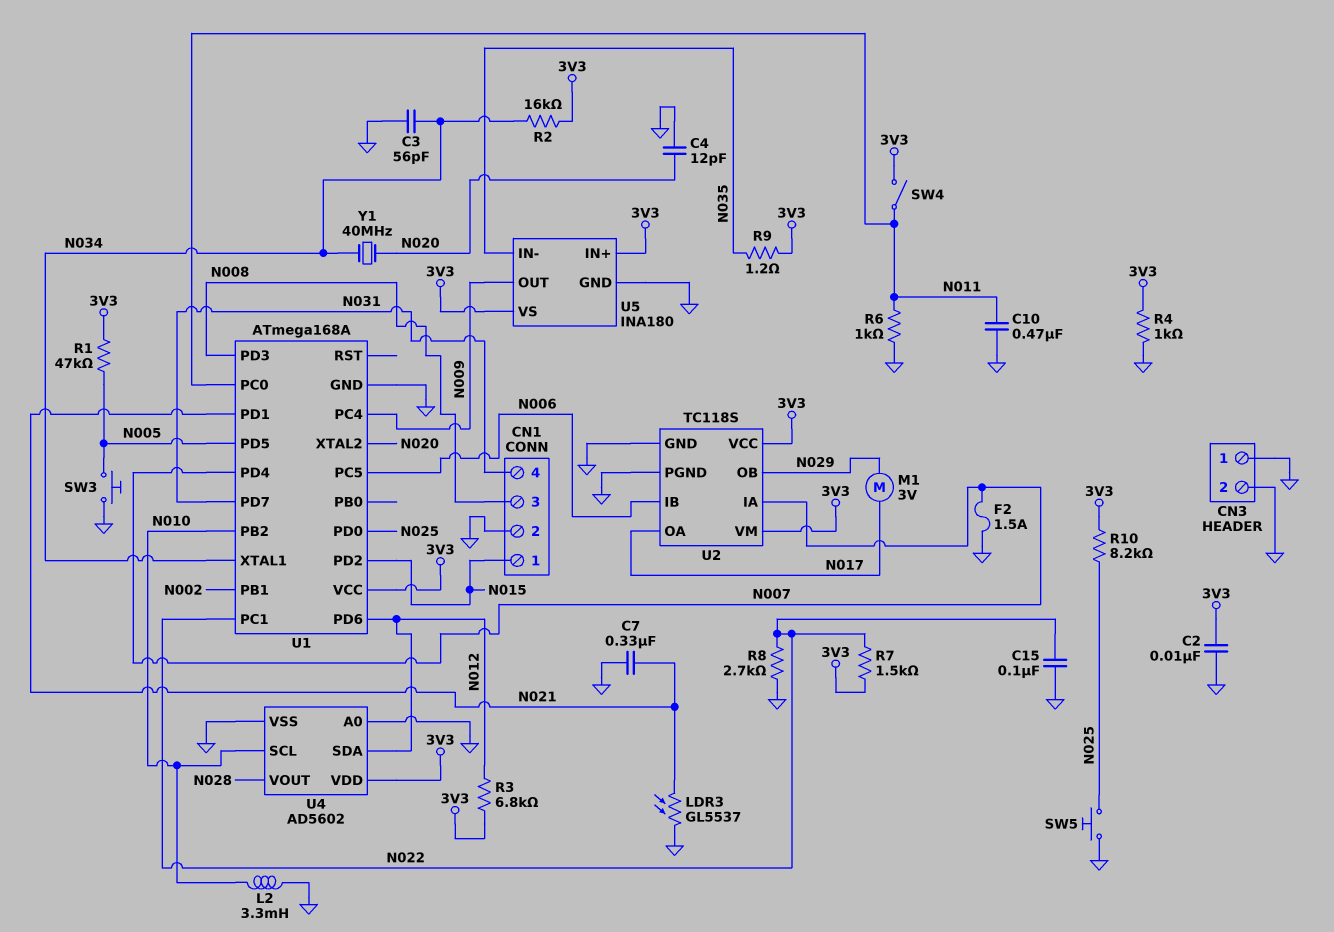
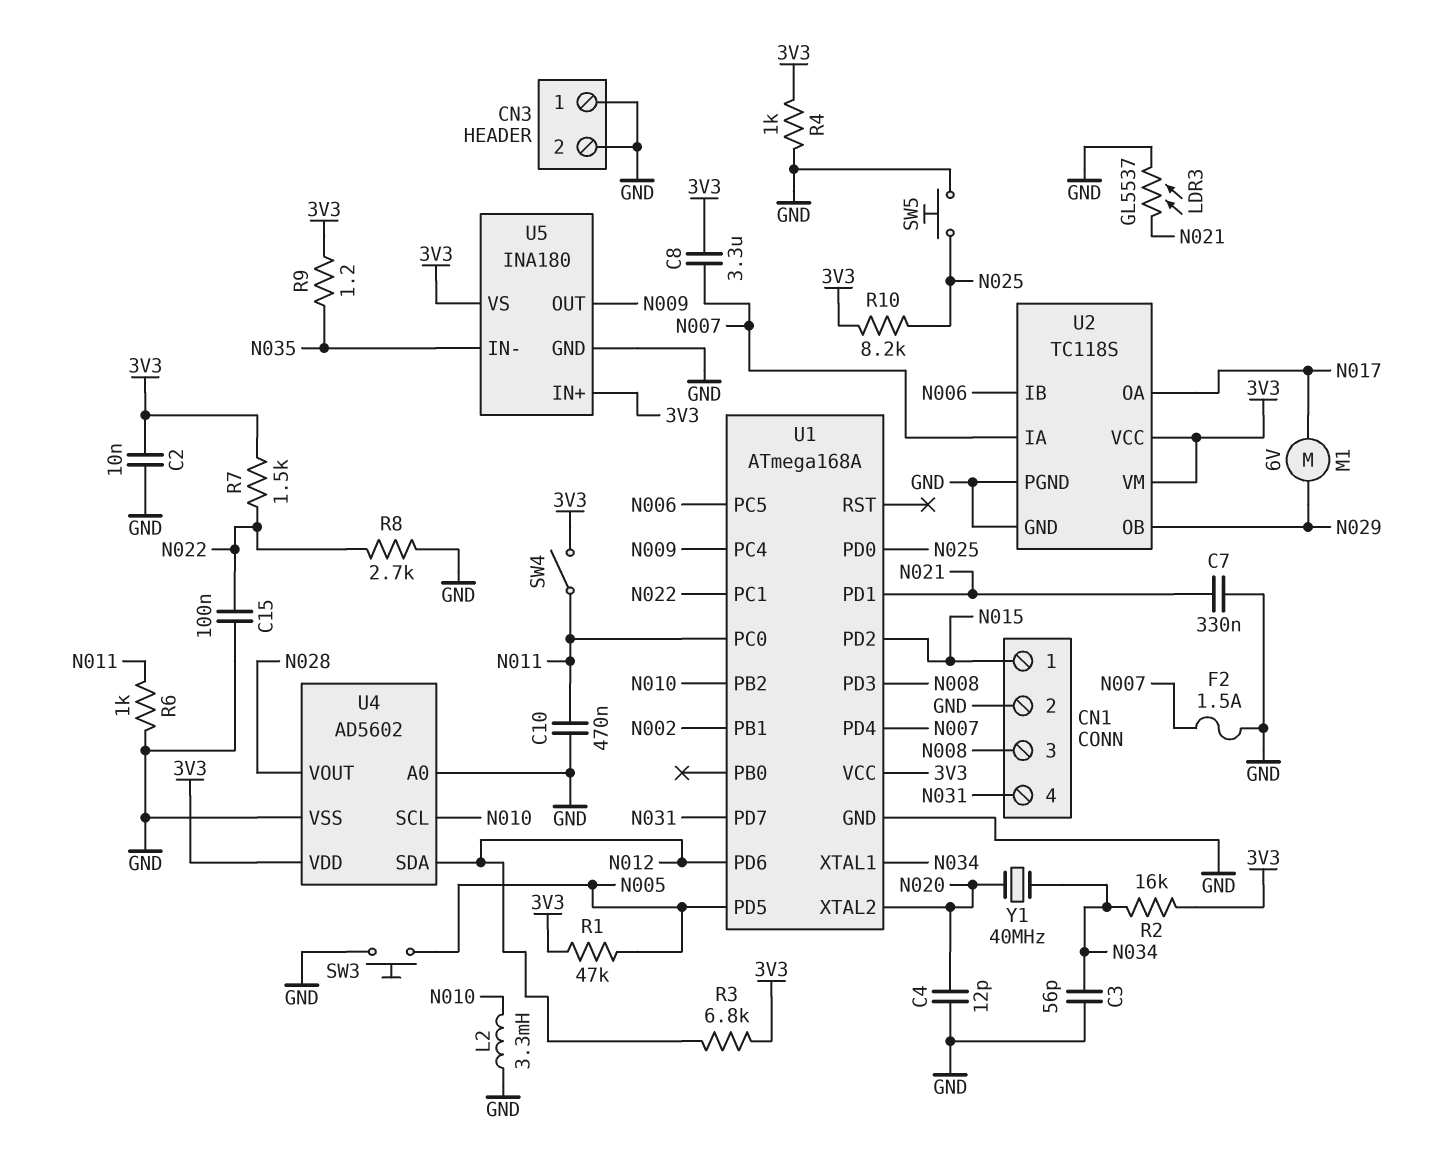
C8: none -> 3.3uF (3V3, N007)
M1: motor 3V (N017, N029) -> motor 6V (N017, N029)

